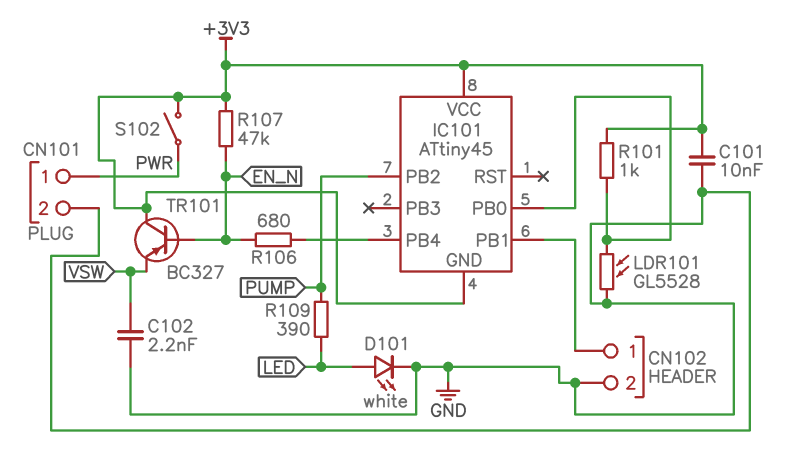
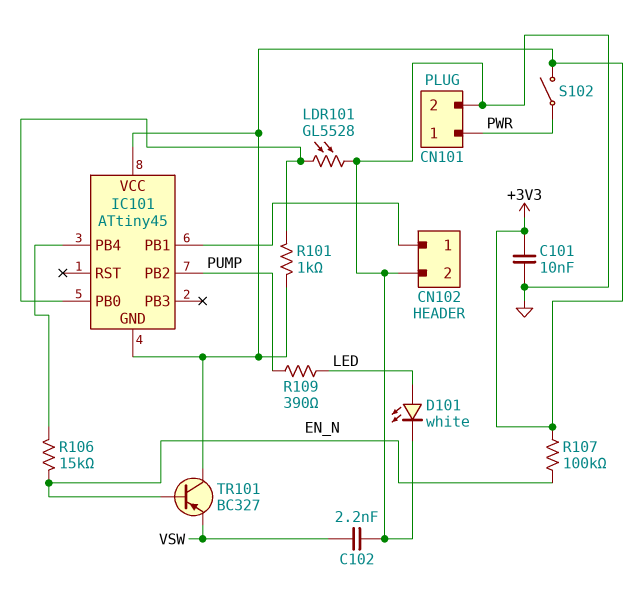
R106: 680 (EN_N, IC101/PB4) -> 15k (EN_N, IC101/PB4)
R107: 47k (+3V3, EN_N) -> 100k (+3V3, EN_N)

